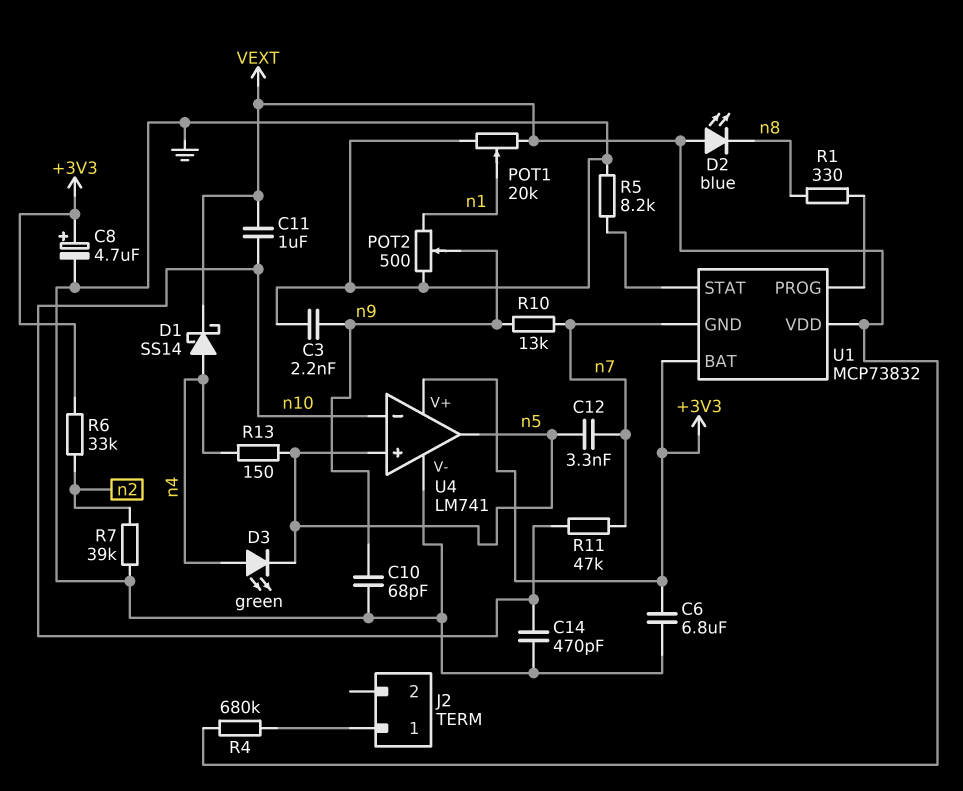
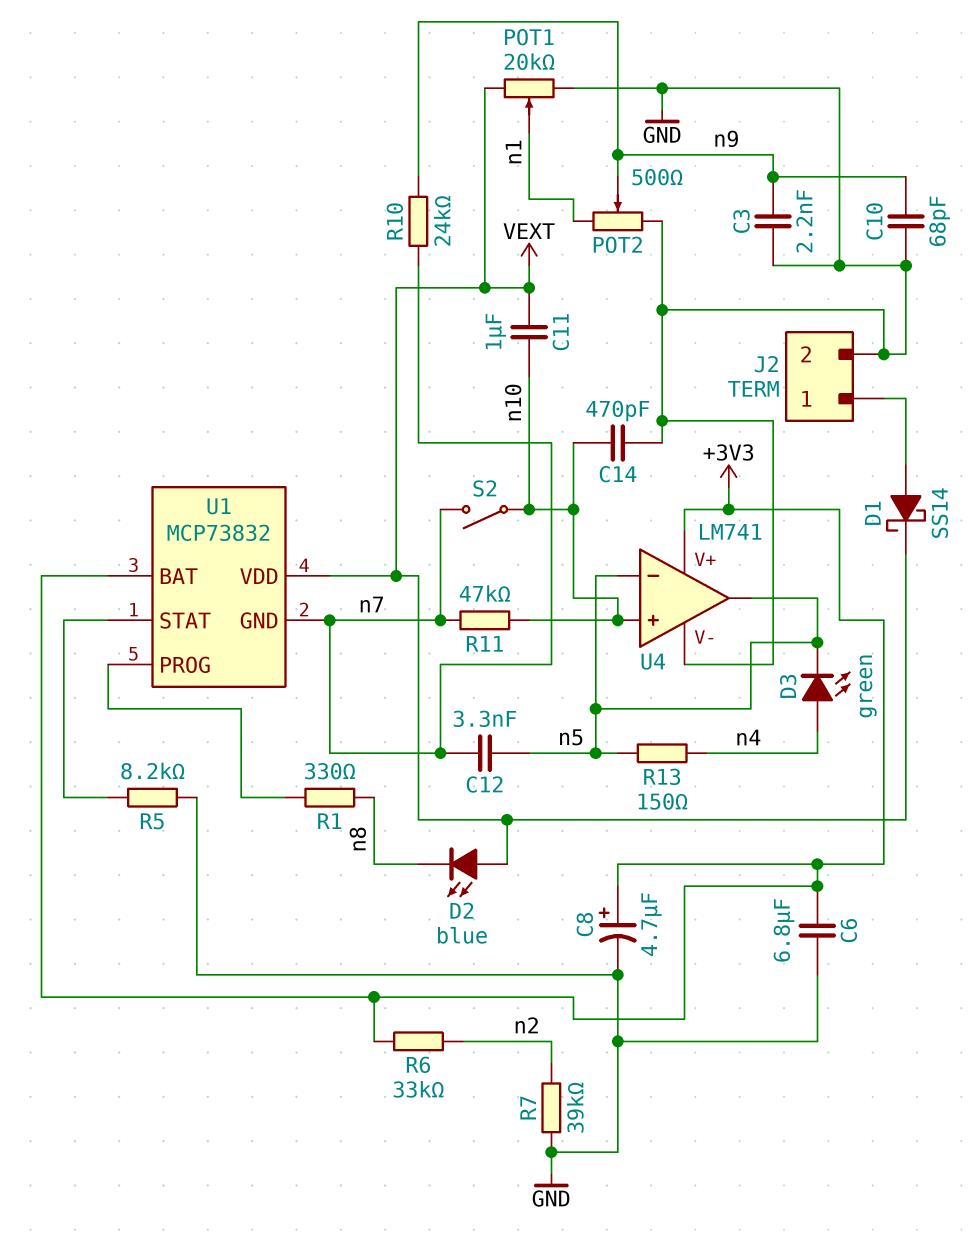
D1: schottky SS14 (A n4, K VEXT) -> schottky SS14 (A J2/1, K VEXT)
J2 pin 2: none -> GND
R4: 680k (J2/1, VEXT) -> none
R10: 13k (n7, n9) -> 24k (n7, n9)
S2: none -> switch (n7, n10)
U4 pin in+: n5 -> n10
U4 pin in-: n10 -> n5

